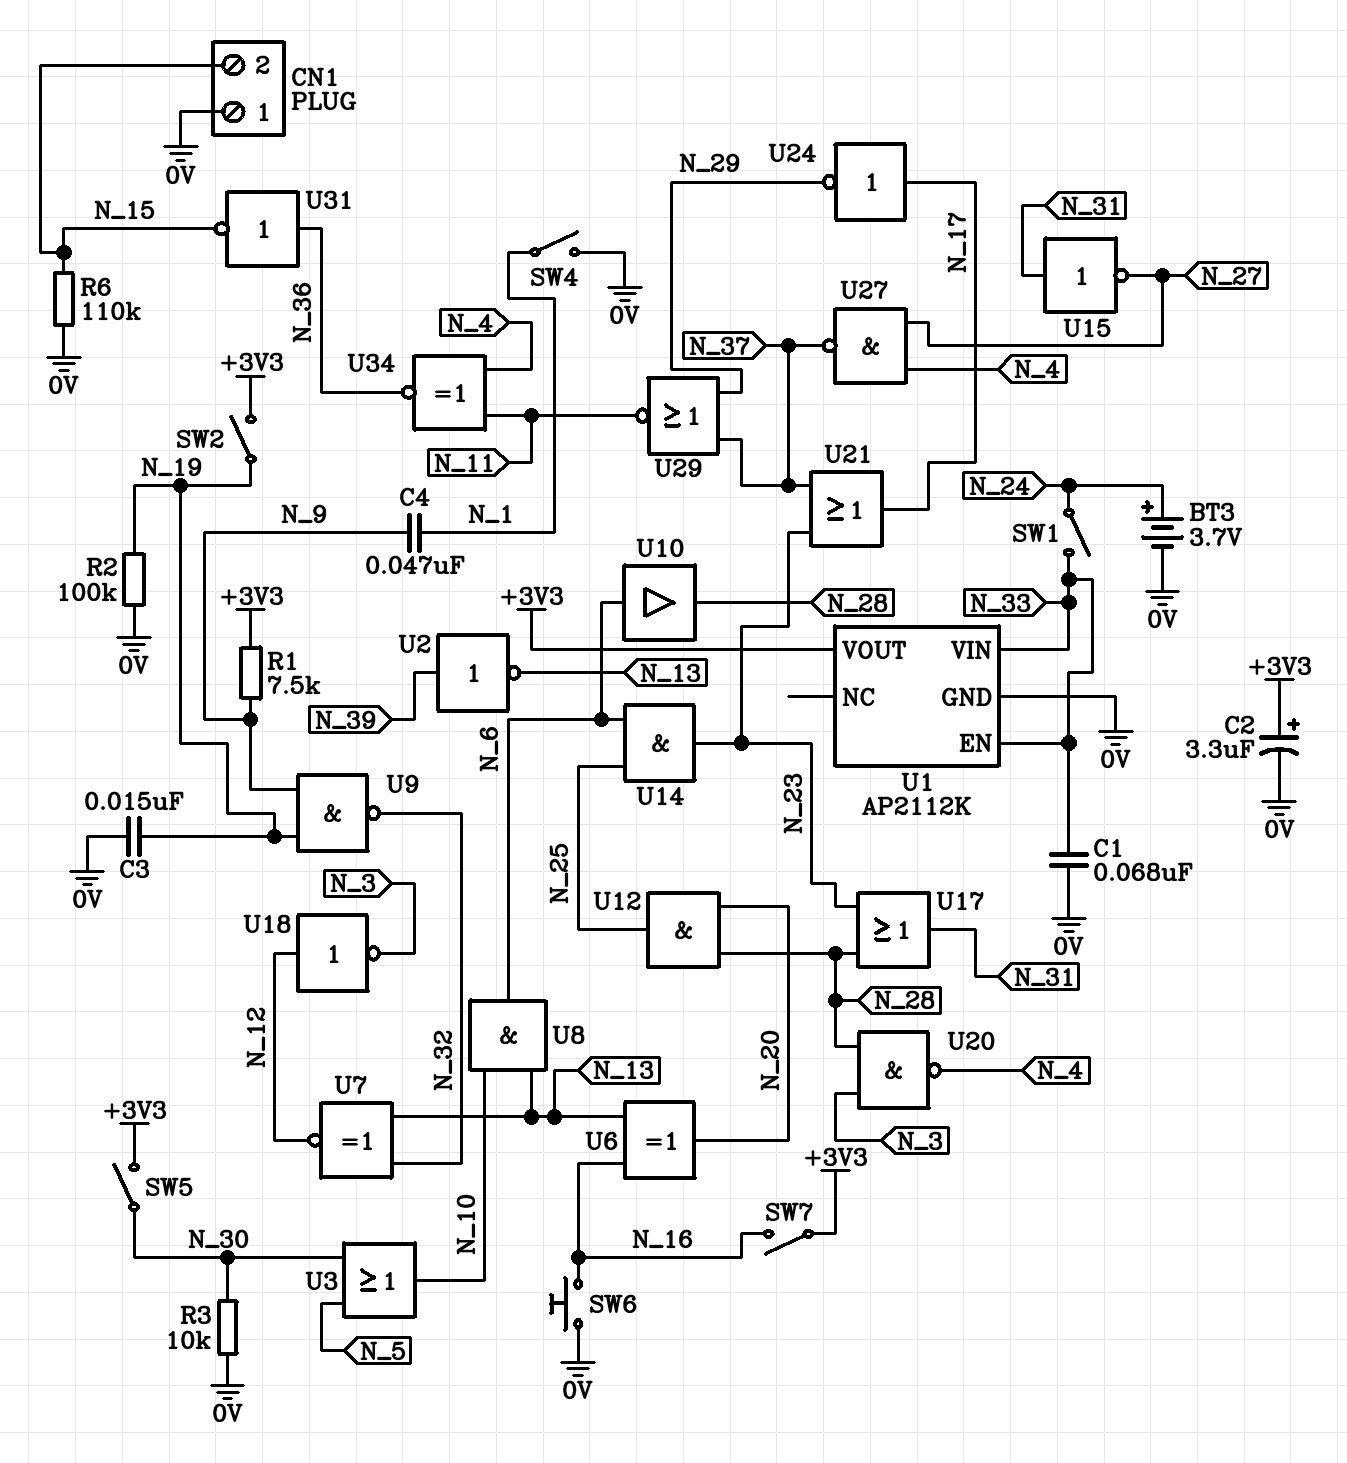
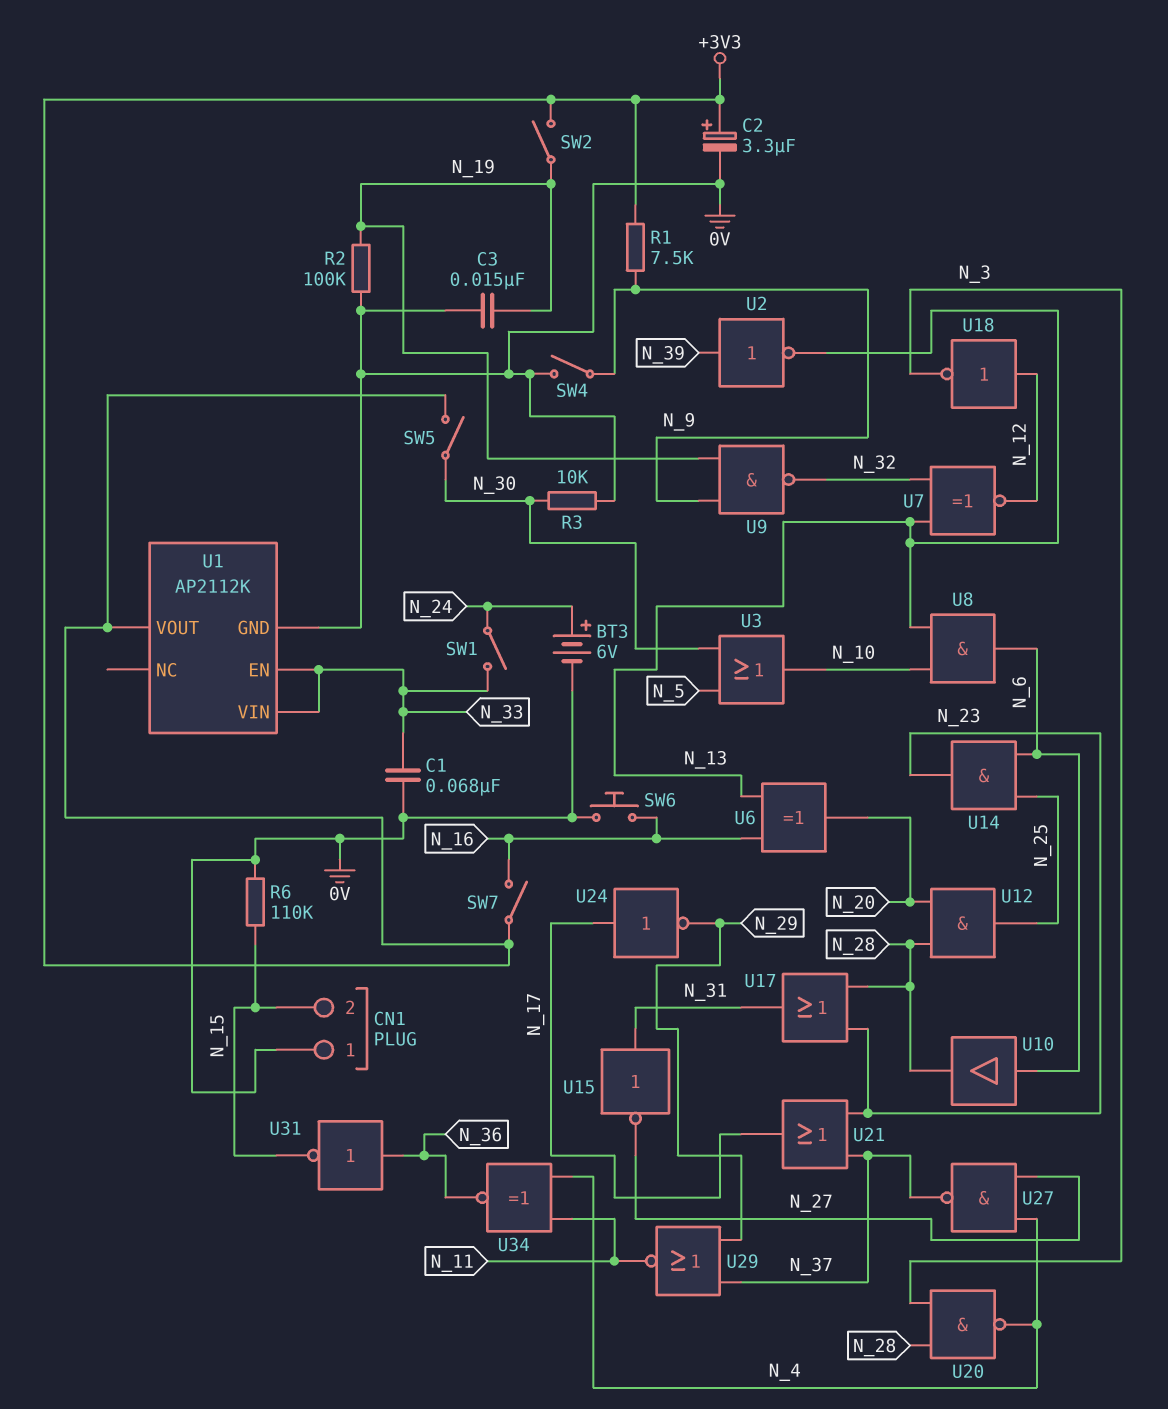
BT3: 3.7V (plus N_24, minus 0V) -> 6V (plus N_24, minus 0V)
C4: 47nF (N_1, N_9) -> none
SW4: switch (0V, N_1) -> switch (0V, N_9)

